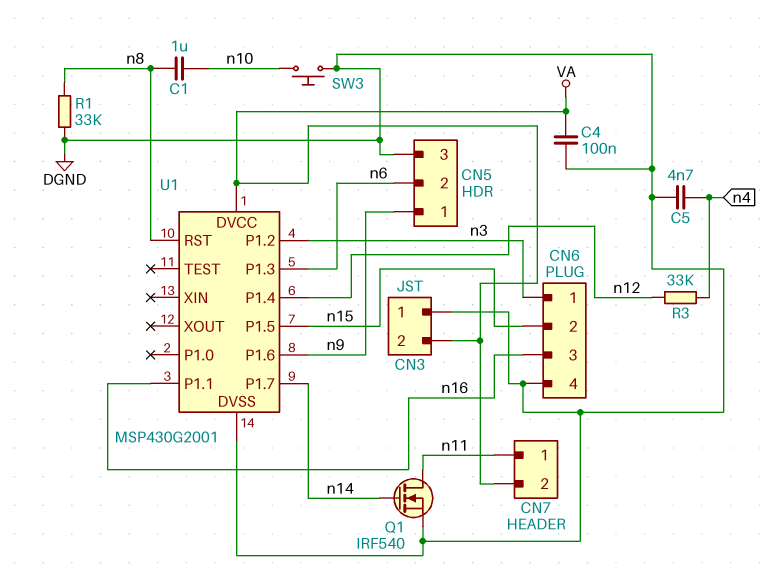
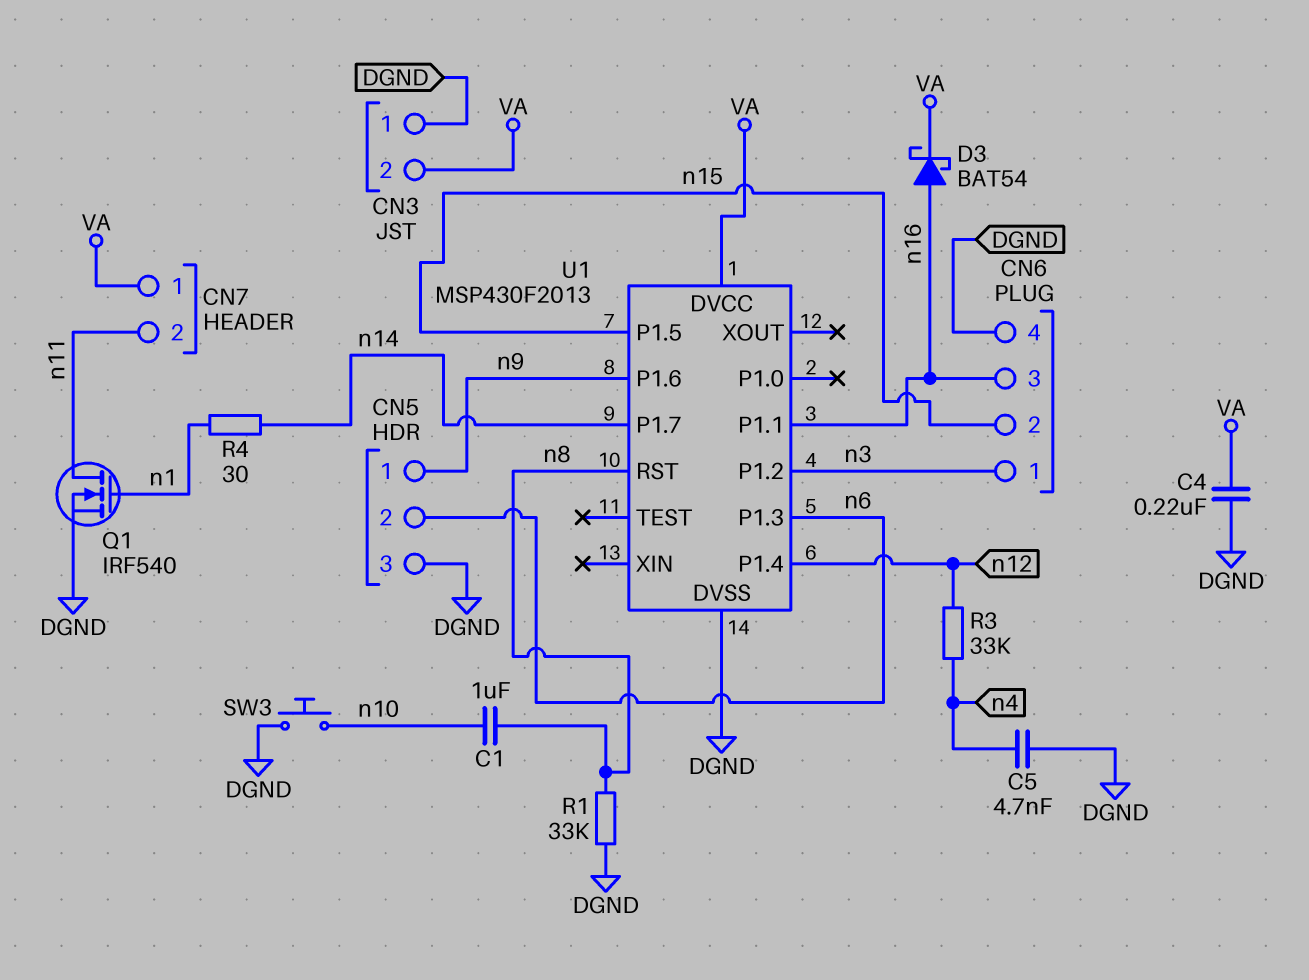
C4: 100nF (DGND, VA) -> 220nF (DGND, VA)
CN7 pin 1: n11 -> VA
CN7 pin 2: VA -> n11
D3: none -> schottky BAT54 (A n16, K VA)
Q1: NMOS IRF540 (G n14, D n11, S DGND) -> NMOS IRF540 (G n1, D n11, S DGND)
R4: none -> 30 (n1, n14)
U1: MSP430G2001 -> MSP430F2013

